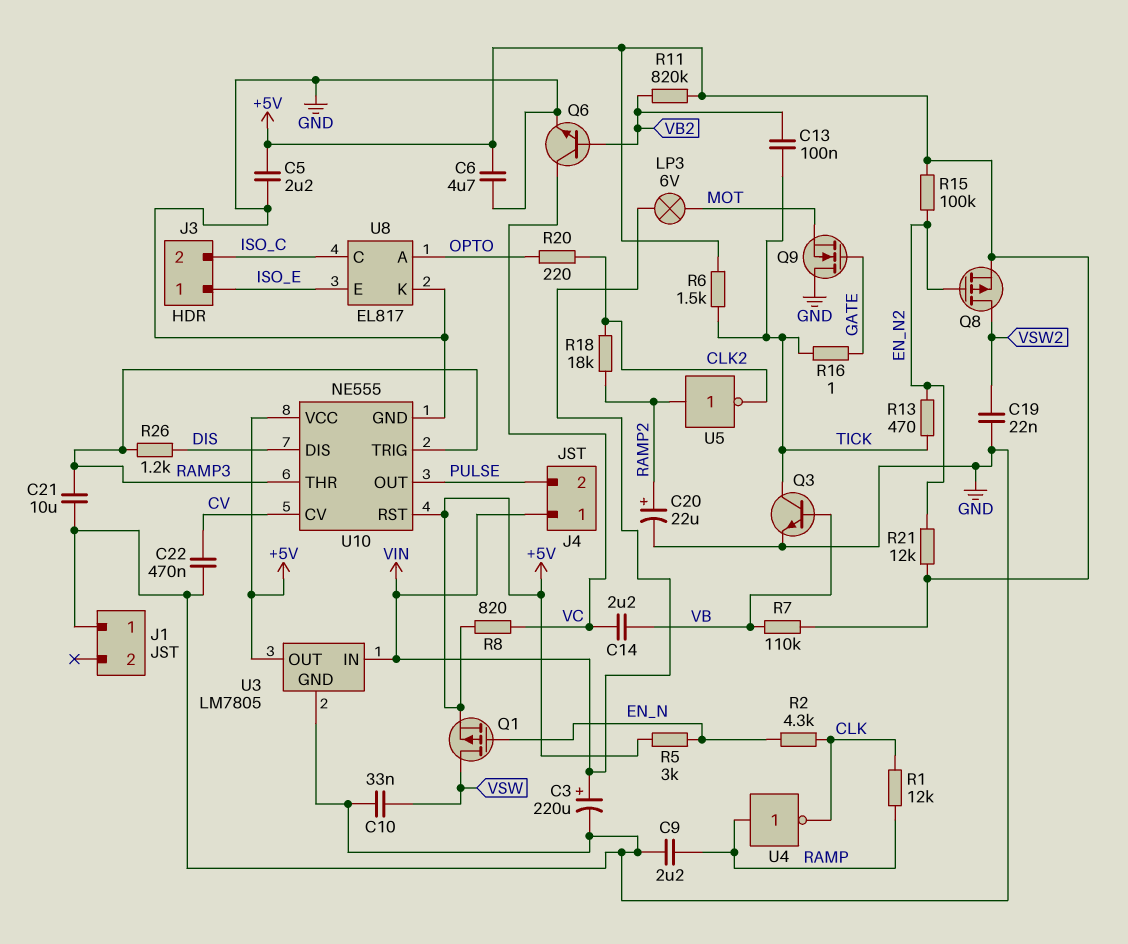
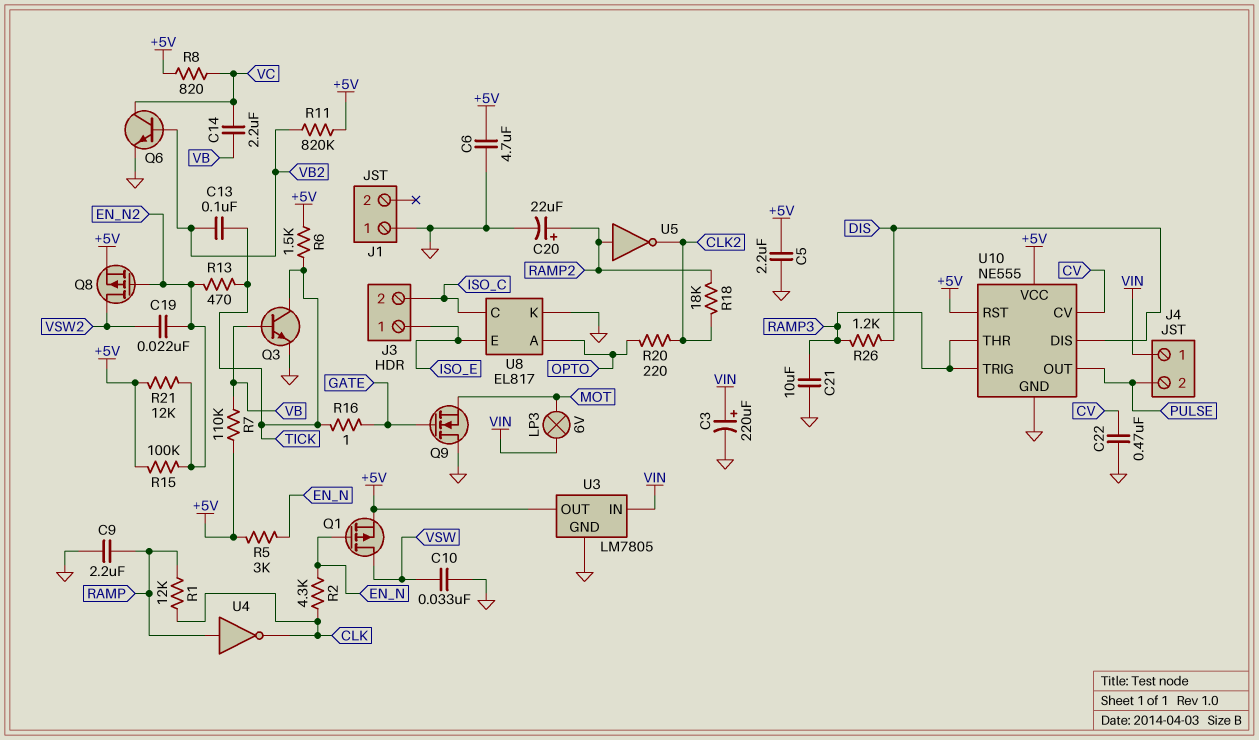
C19: 22nF (GND, VSW2) -> 22nF (EN_N2, VSW2)

